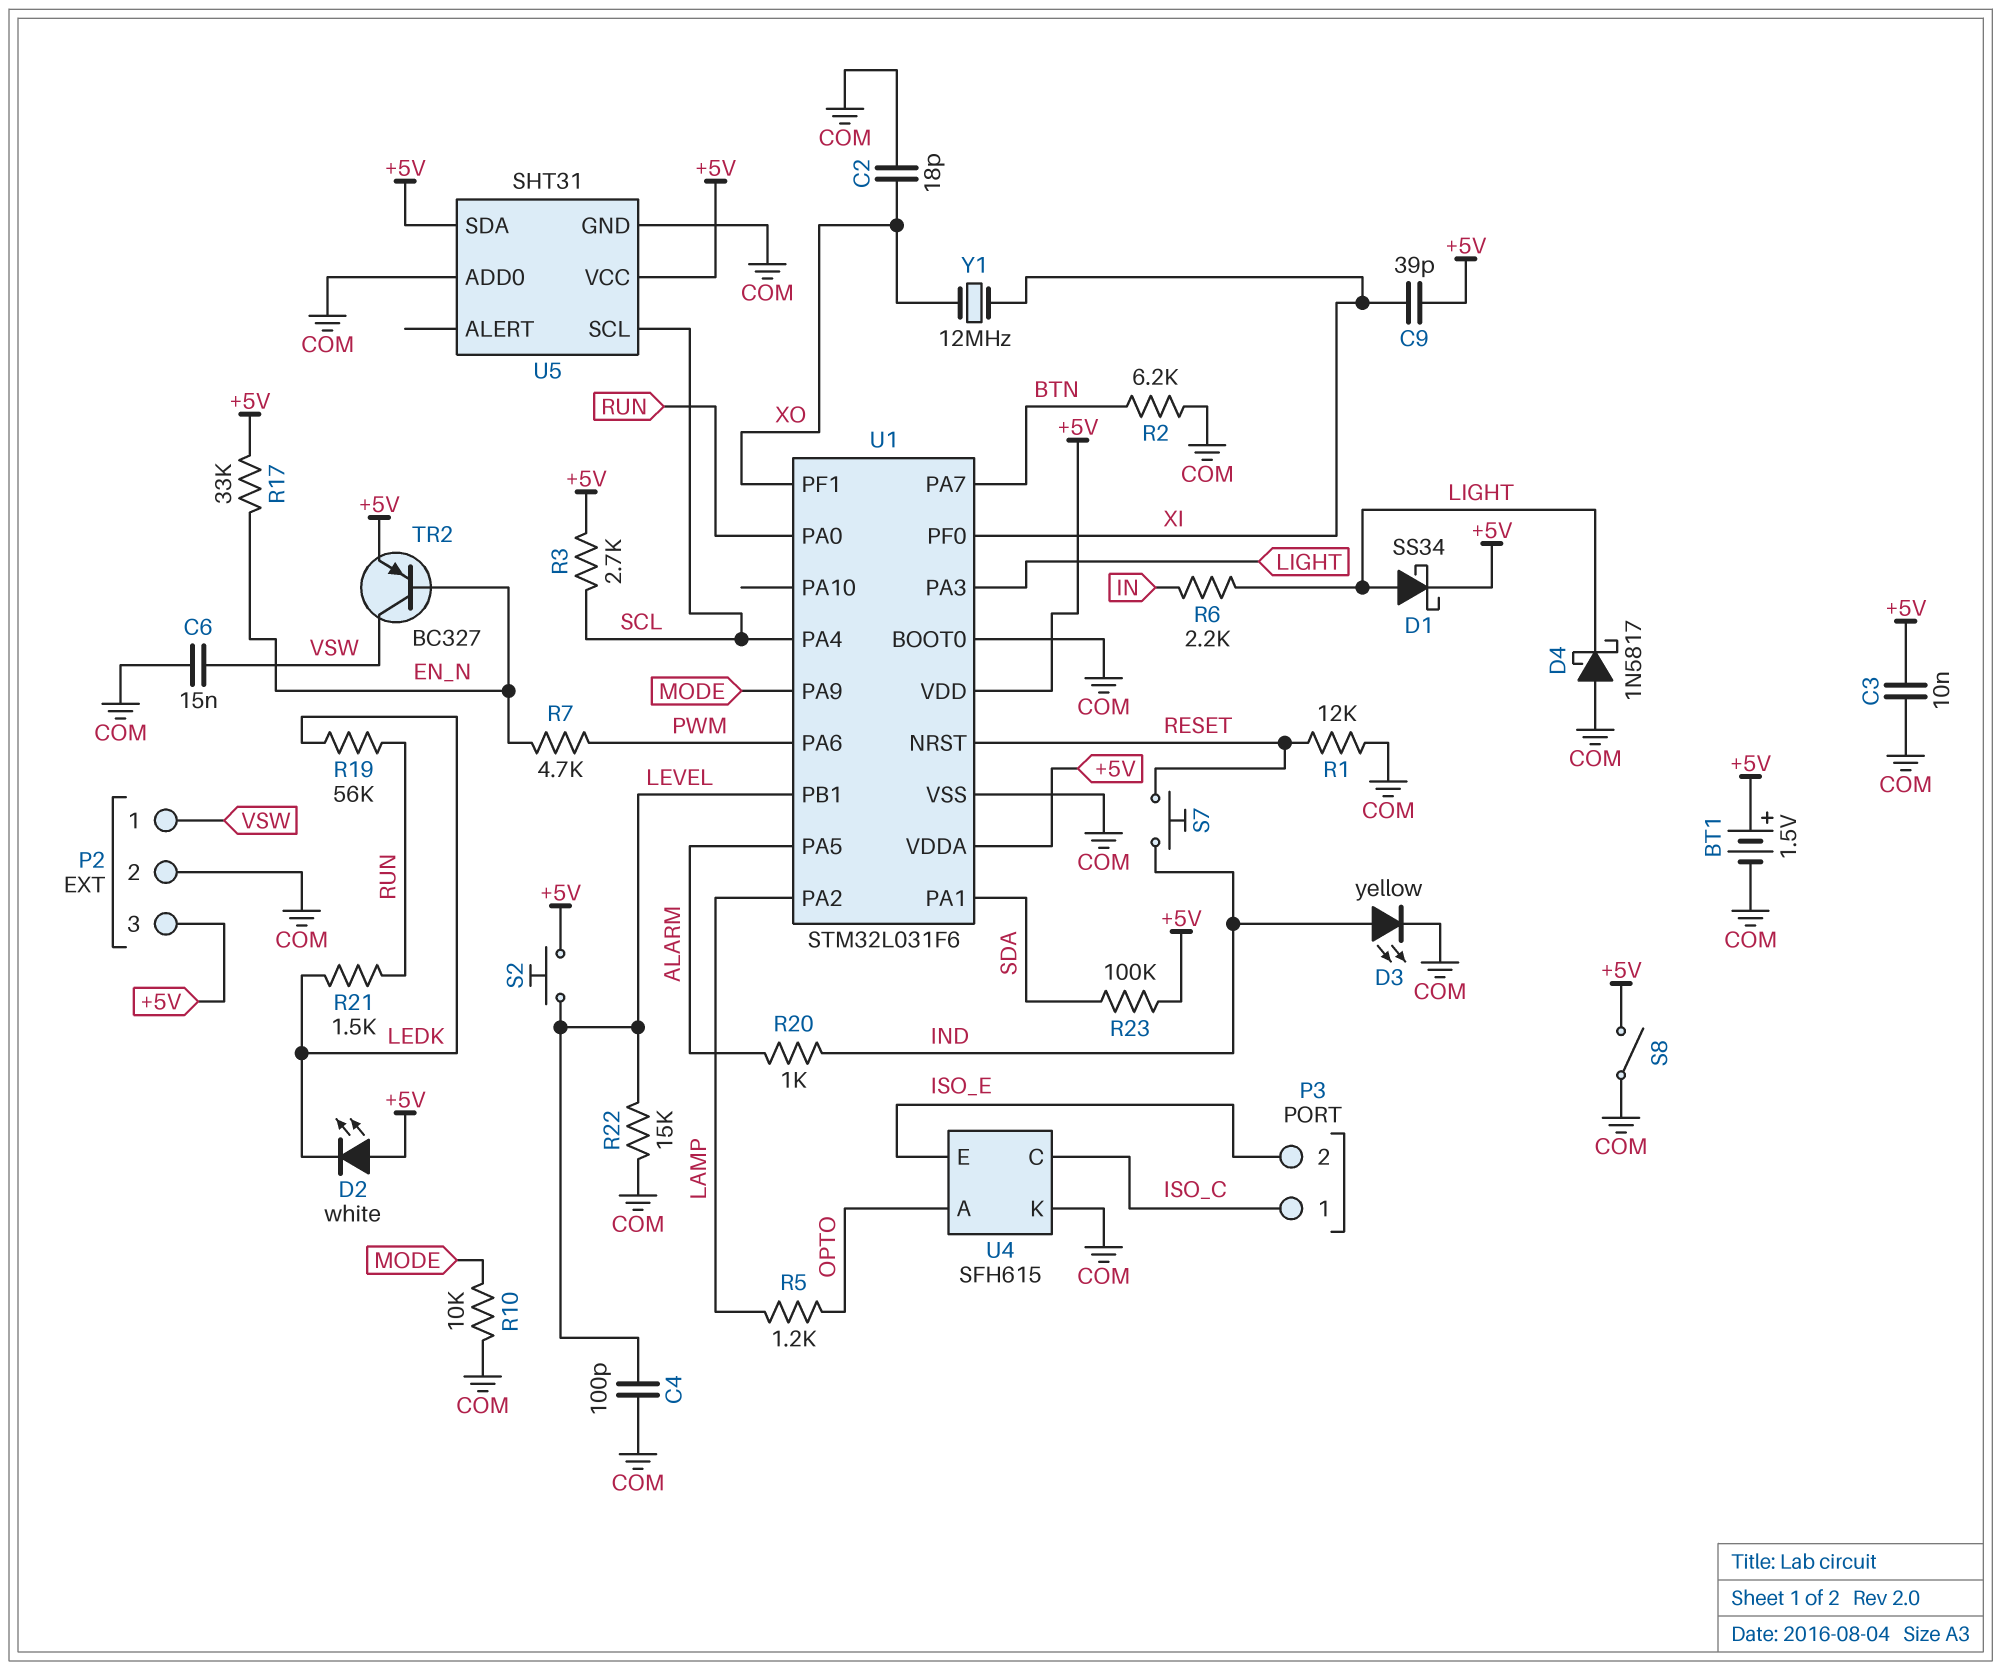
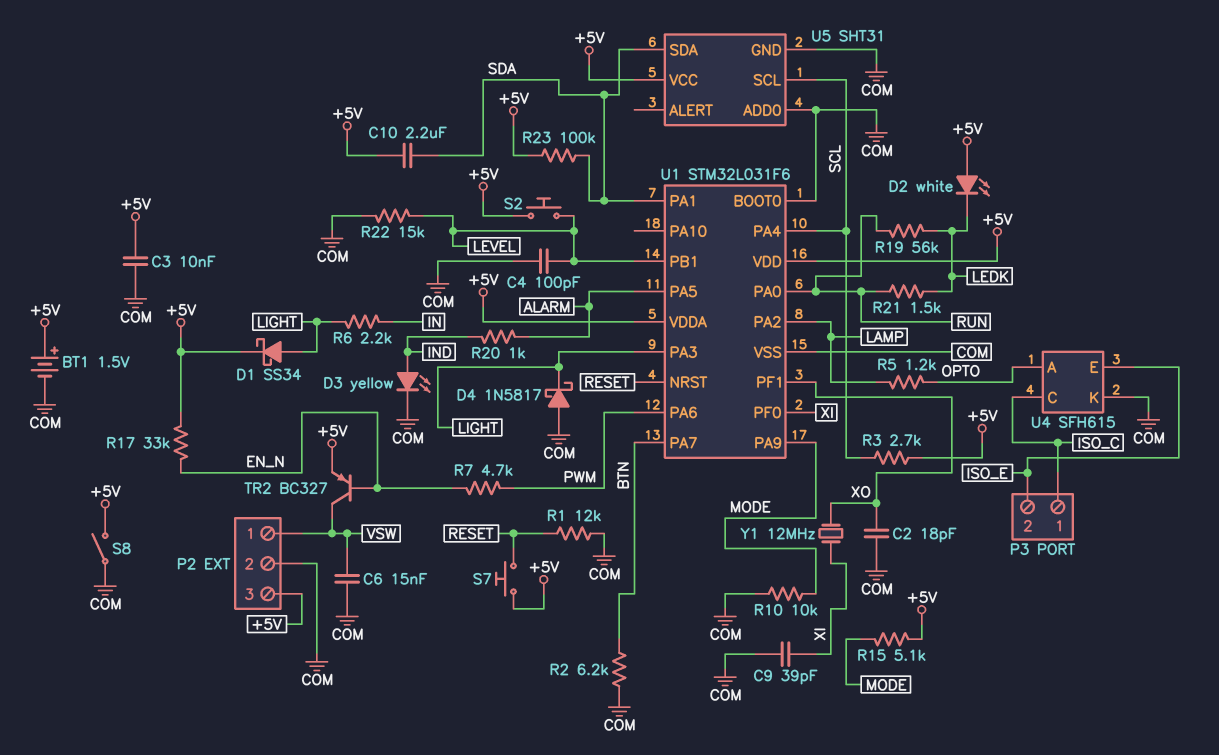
C9: 39pF (+5V, XI) -> 39pF (COM, XI)
C10: none -> 2.2uF (+5V, SDA)
R15: none -> 5.1k (+5V, MODE)
S7: button (IND, RESET) -> button (+5V, RESET)
U5 pin SDA: +5V -> SDA

